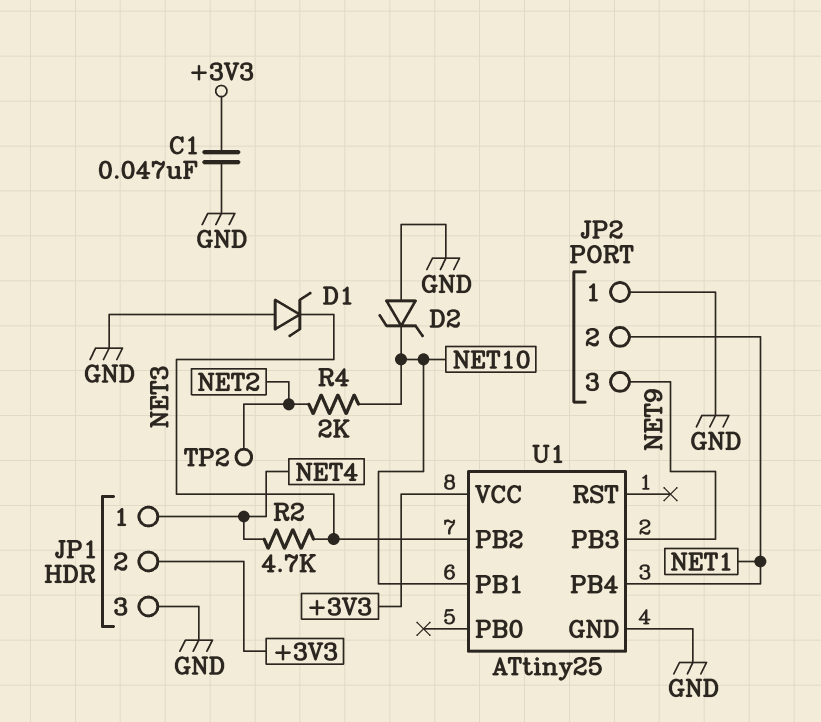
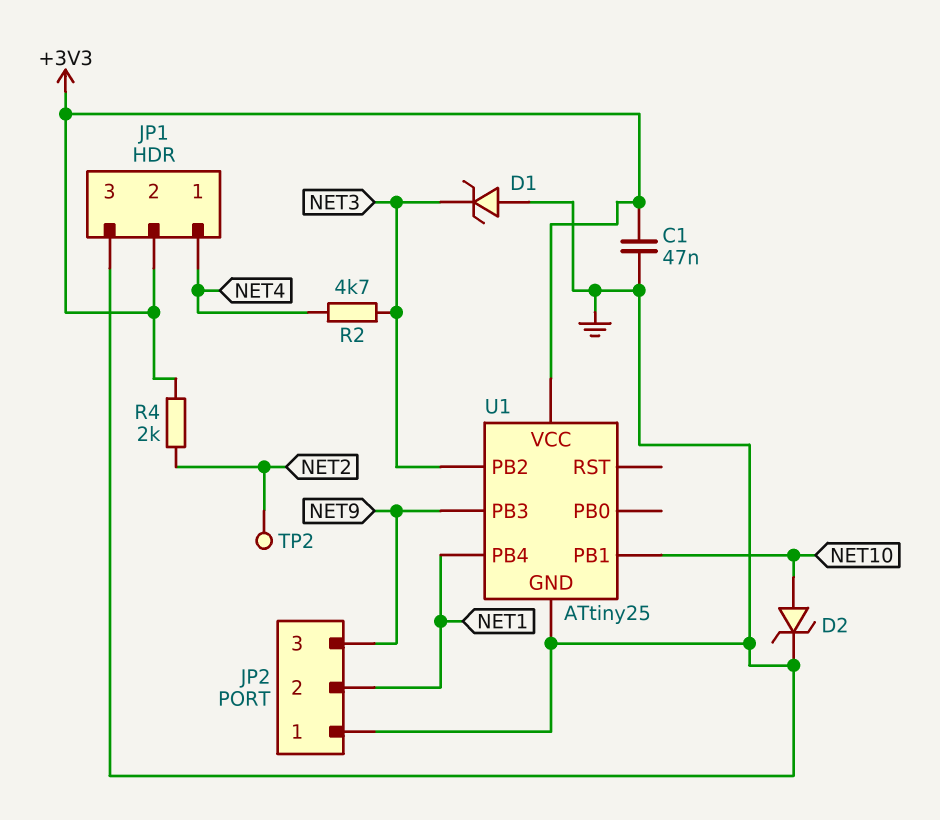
D2: zener (A GND, K NET10) -> zener (A NET10, K GND)
R4: 2k (NET2, NET10) -> 2k (+3V3, NET2)

